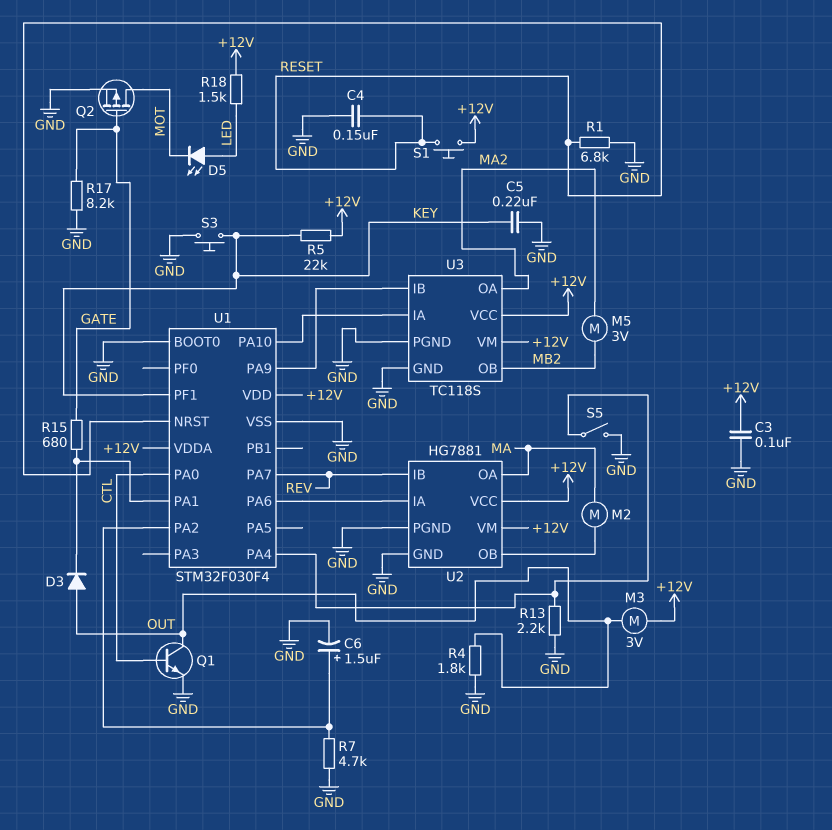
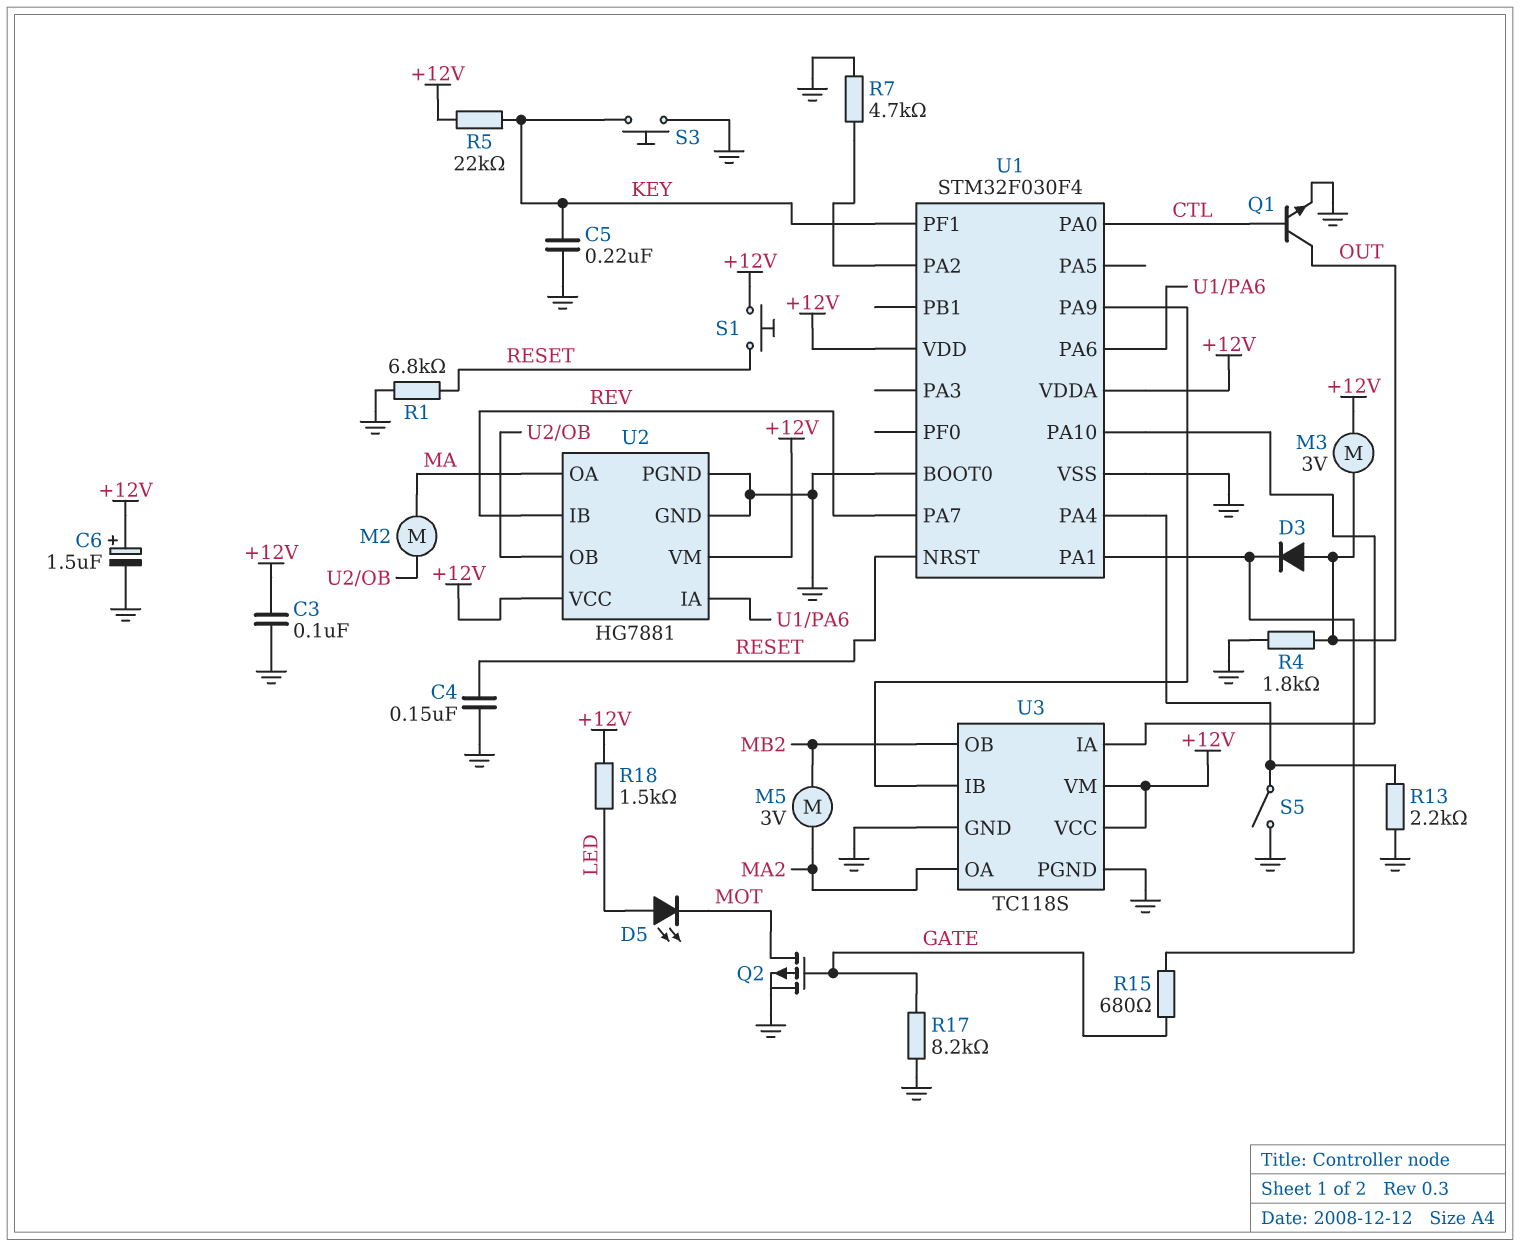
C6: 1.5uF (plus U1/PA2, minus GND) -> 1.5uF (plus +12V, minus GND)

